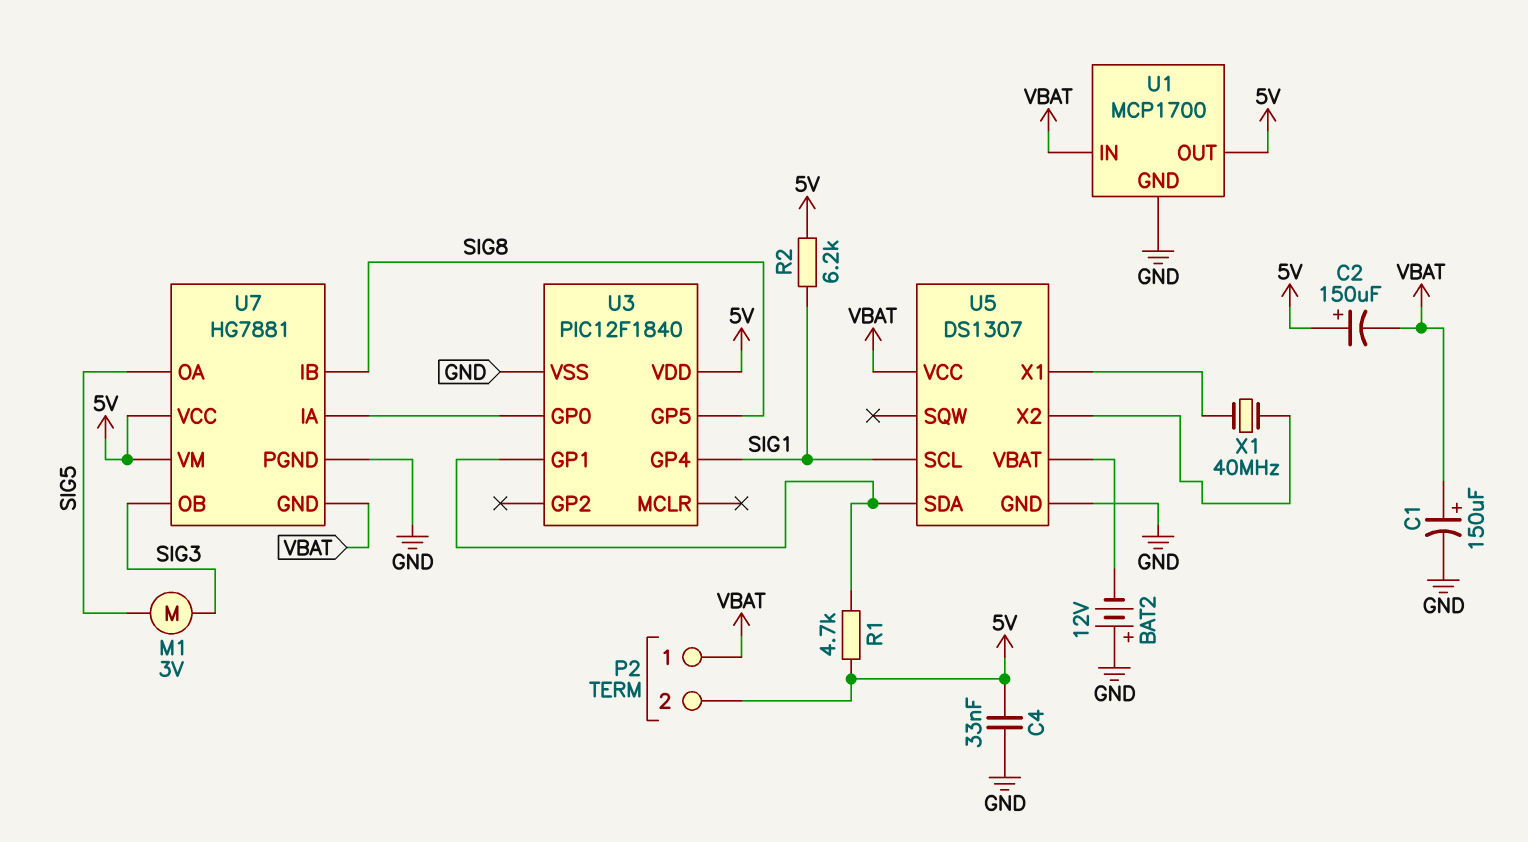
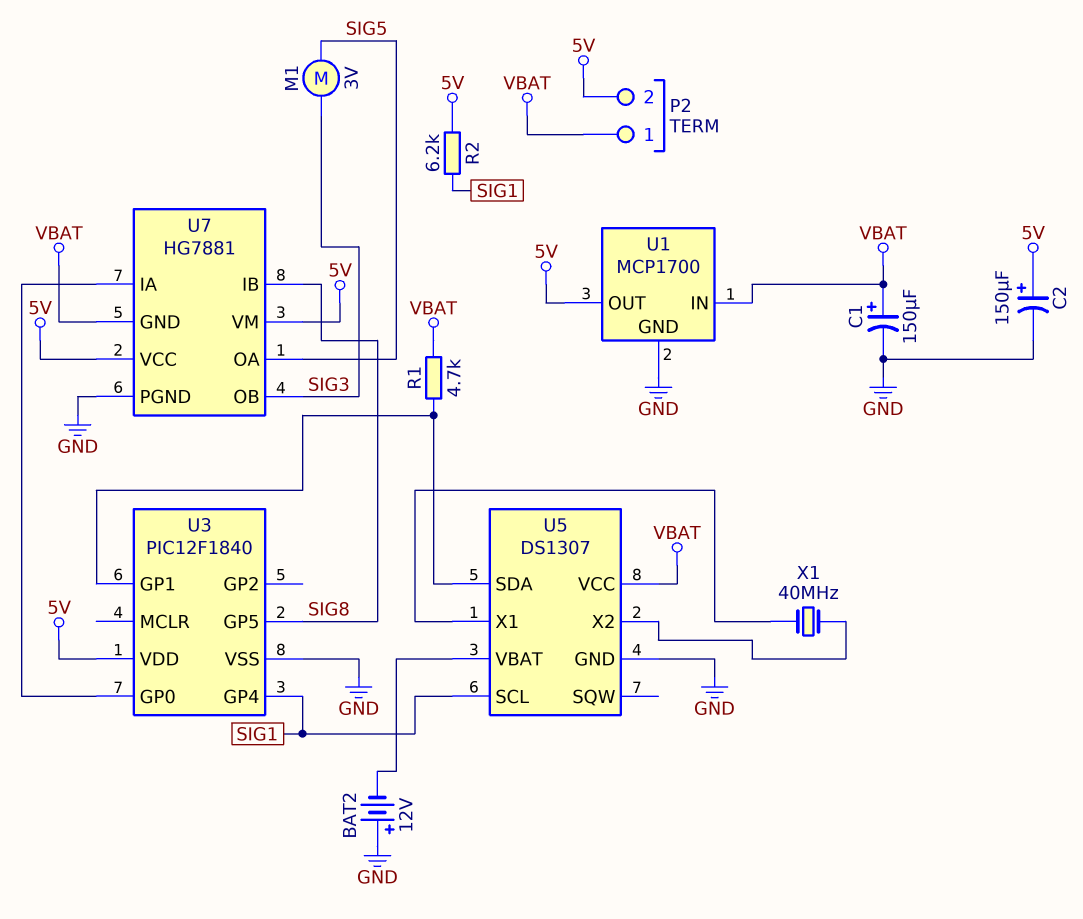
C2: 150uF (plus 5V, minus VBAT) -> 150uF (plus 5V, minus GND)
C4: 33nF (5V, GND) -> none
R1: 4.7k (5V, U3/GP1) -> 4.7k (U3/GP1, VBAT)

